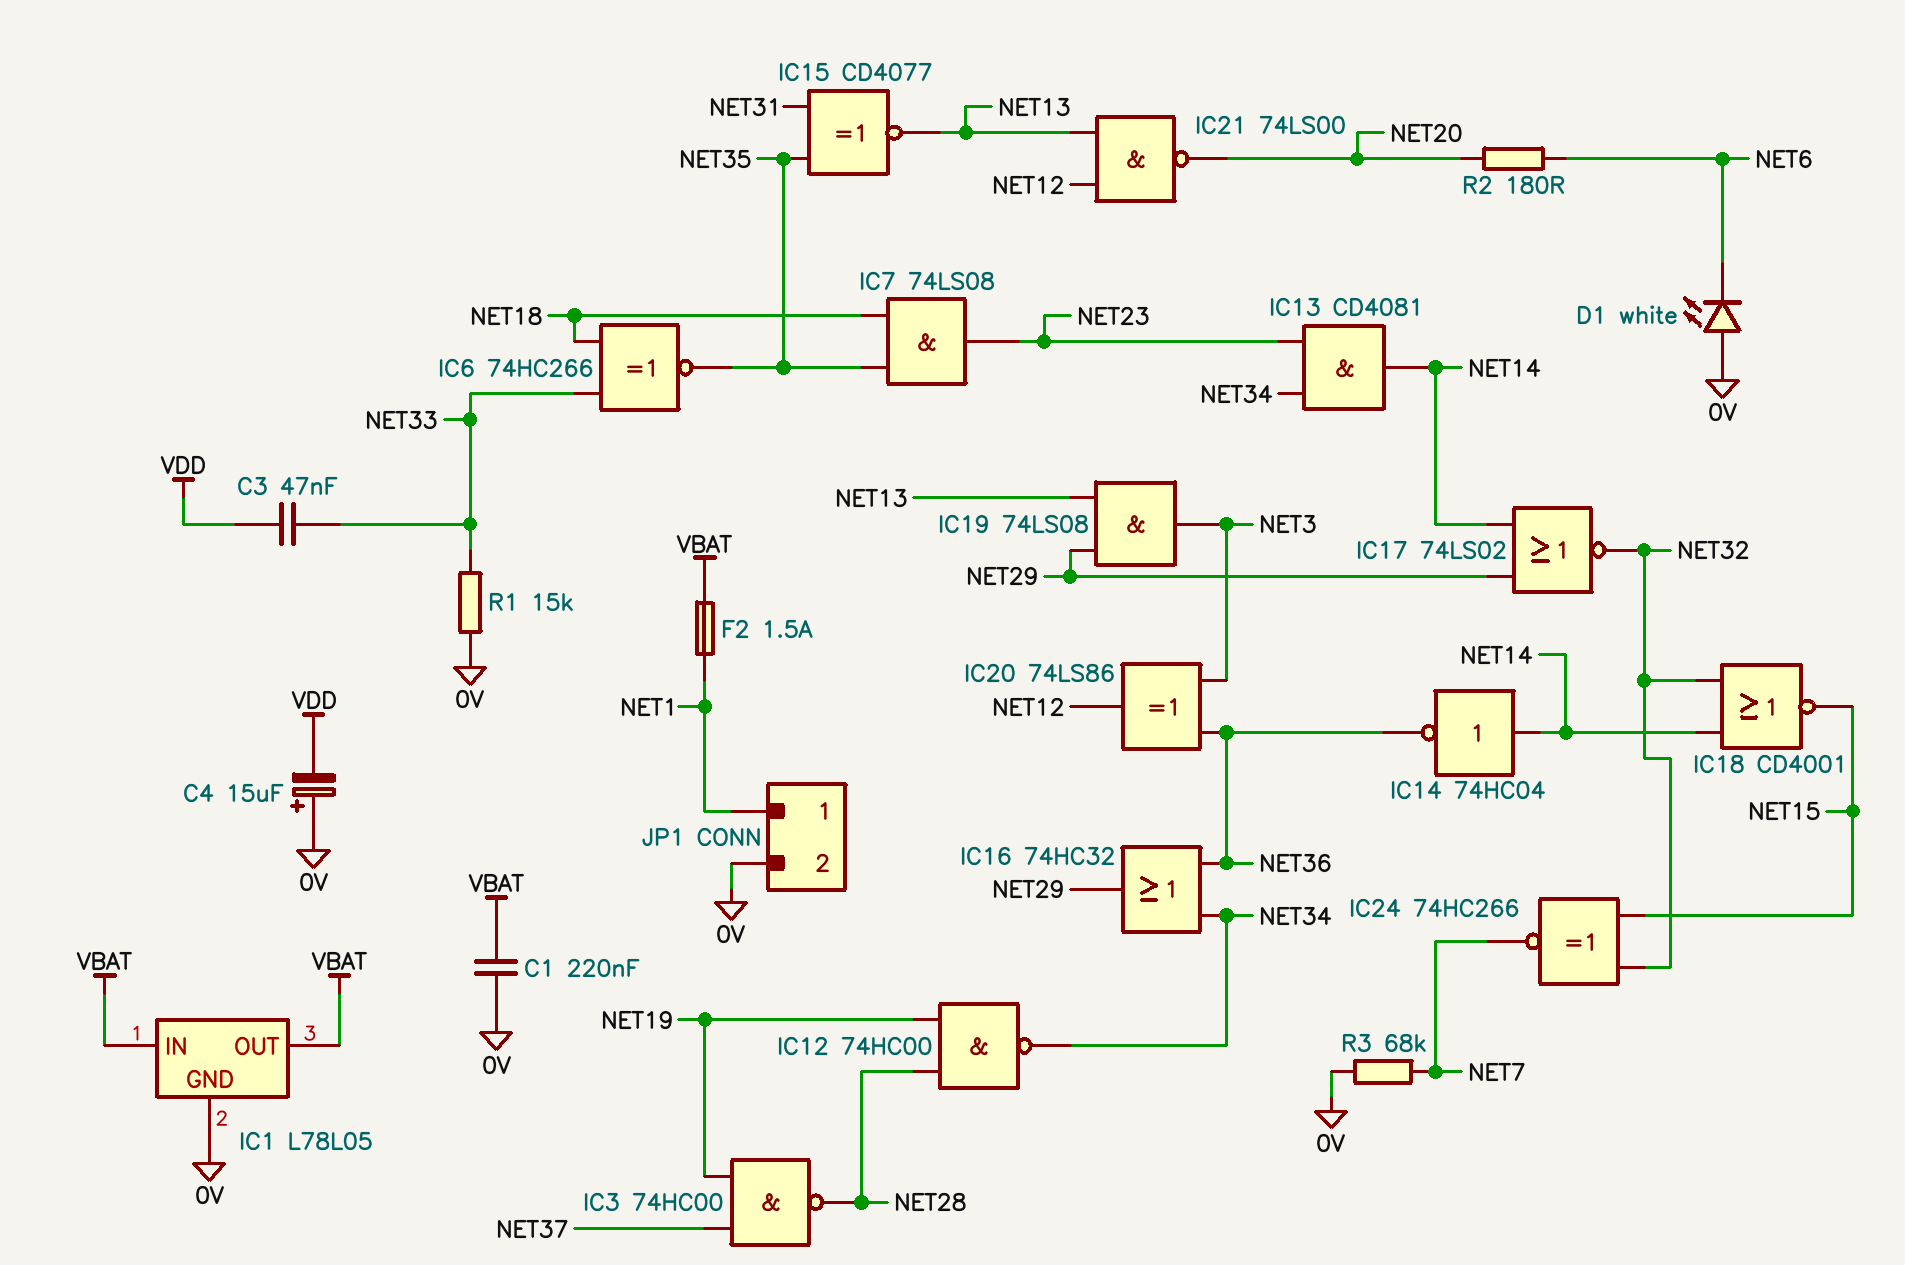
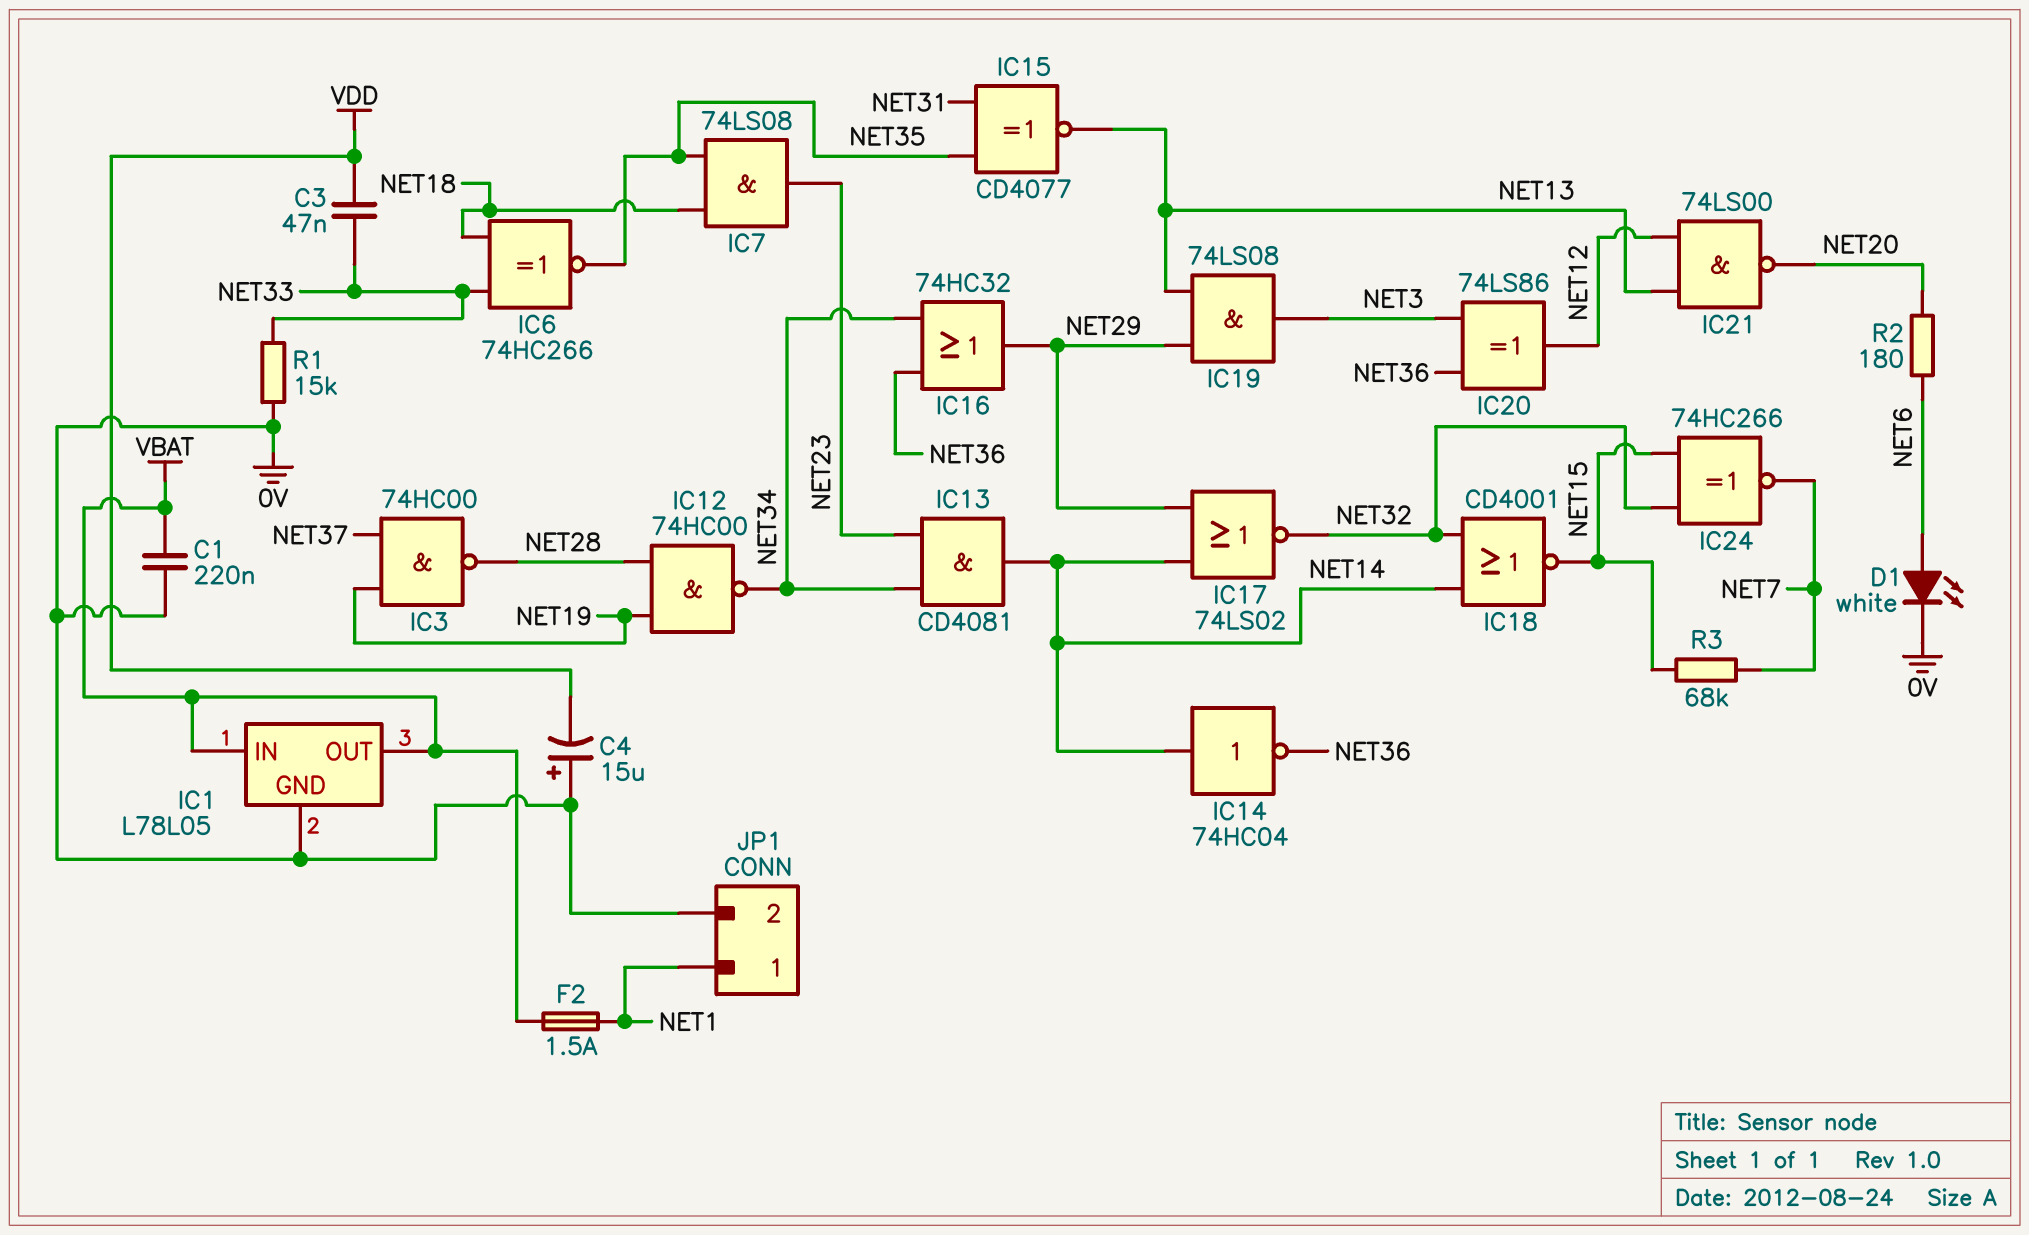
D1: LED white (A 0V, K NET6) -> LED white (A NET6, K 0V)
R3: 68k (0V, NET7) -> 68k (NET7, NET15)

